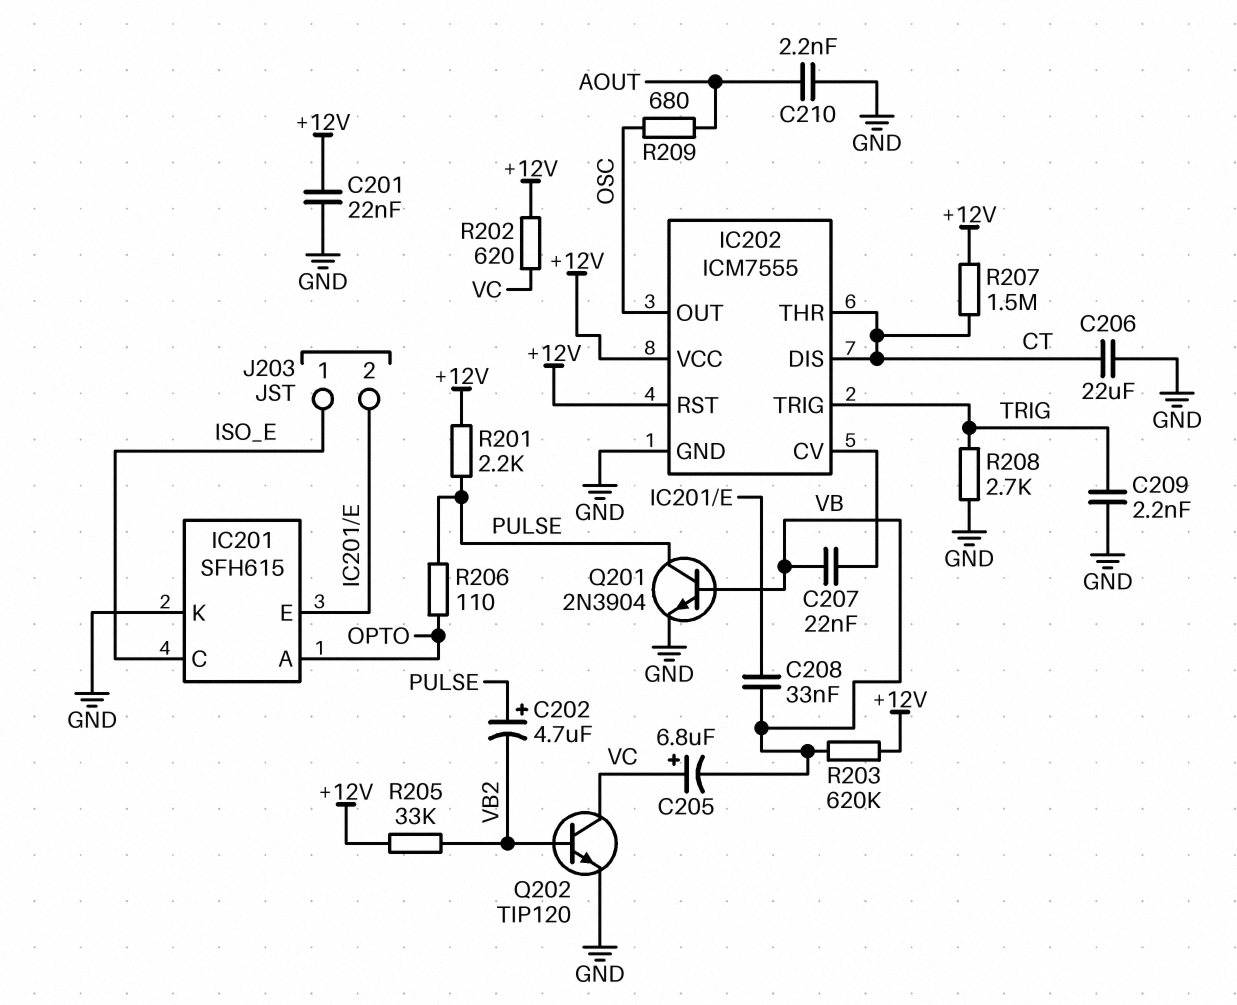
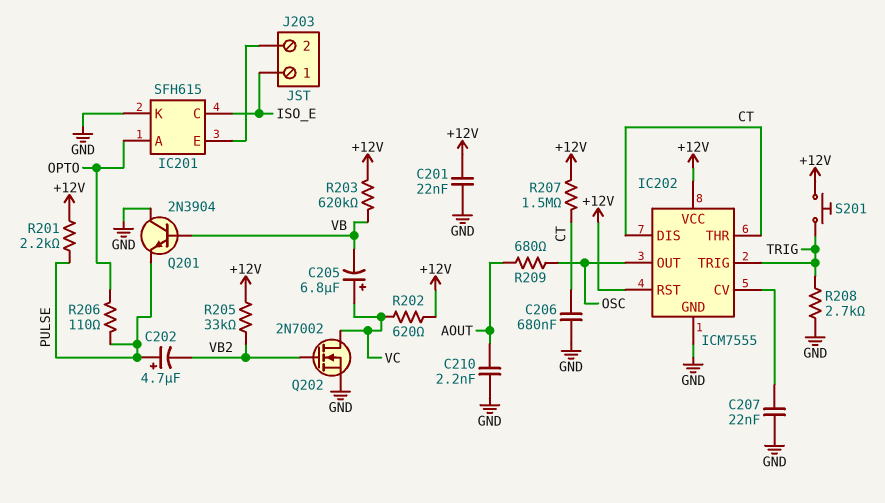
C206: 22uF (CT, GND) -> 680nF (CT, GND)
C207: 22nF (IC202/CV, VB) -> 22nF (GND, IC202/CV)
C208: 33nF (IC201/E, VB) -> none
C209: 2.2nF (GND, TRIG) -> none
Q201: NPN 2N3904 (B VB, C PULSE, E GND) -> NPN 2N3904 (B VB, C GND, E PULSE)
Q202: NPN TIP120 (B VB2, C VC, E GND) -> NMOS 2N7002 (G VB2, D VC, S GND)
S201: none -> button (+12V, TRIG)

